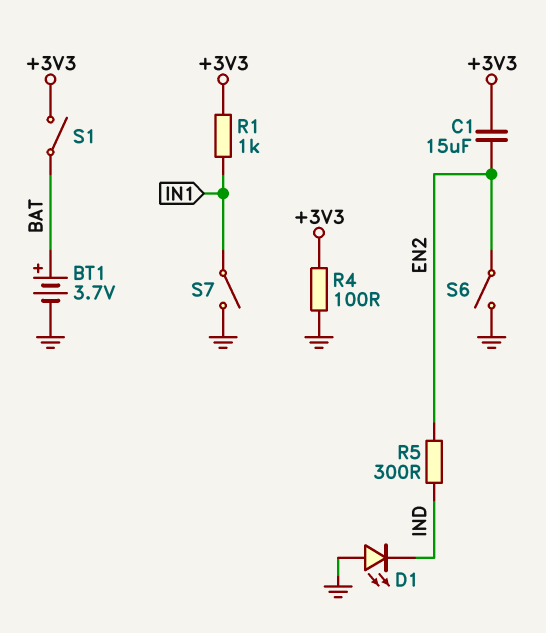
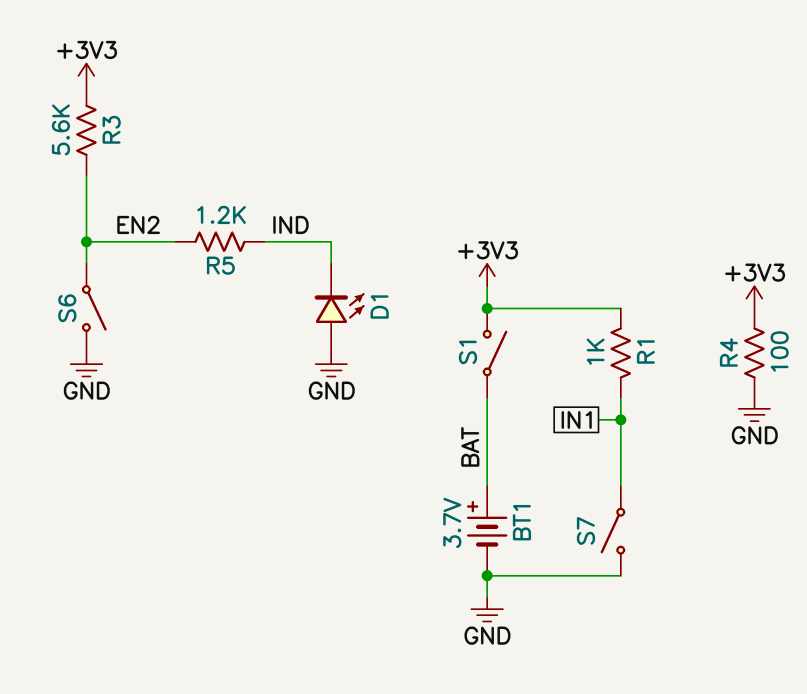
C1: 15uF (+3V3, EN2) -> none
R3: none -> 5.6k (+3V3, EN2)
R5: 300 (EN2, IND) -> 1.2k (EN2, IND)

